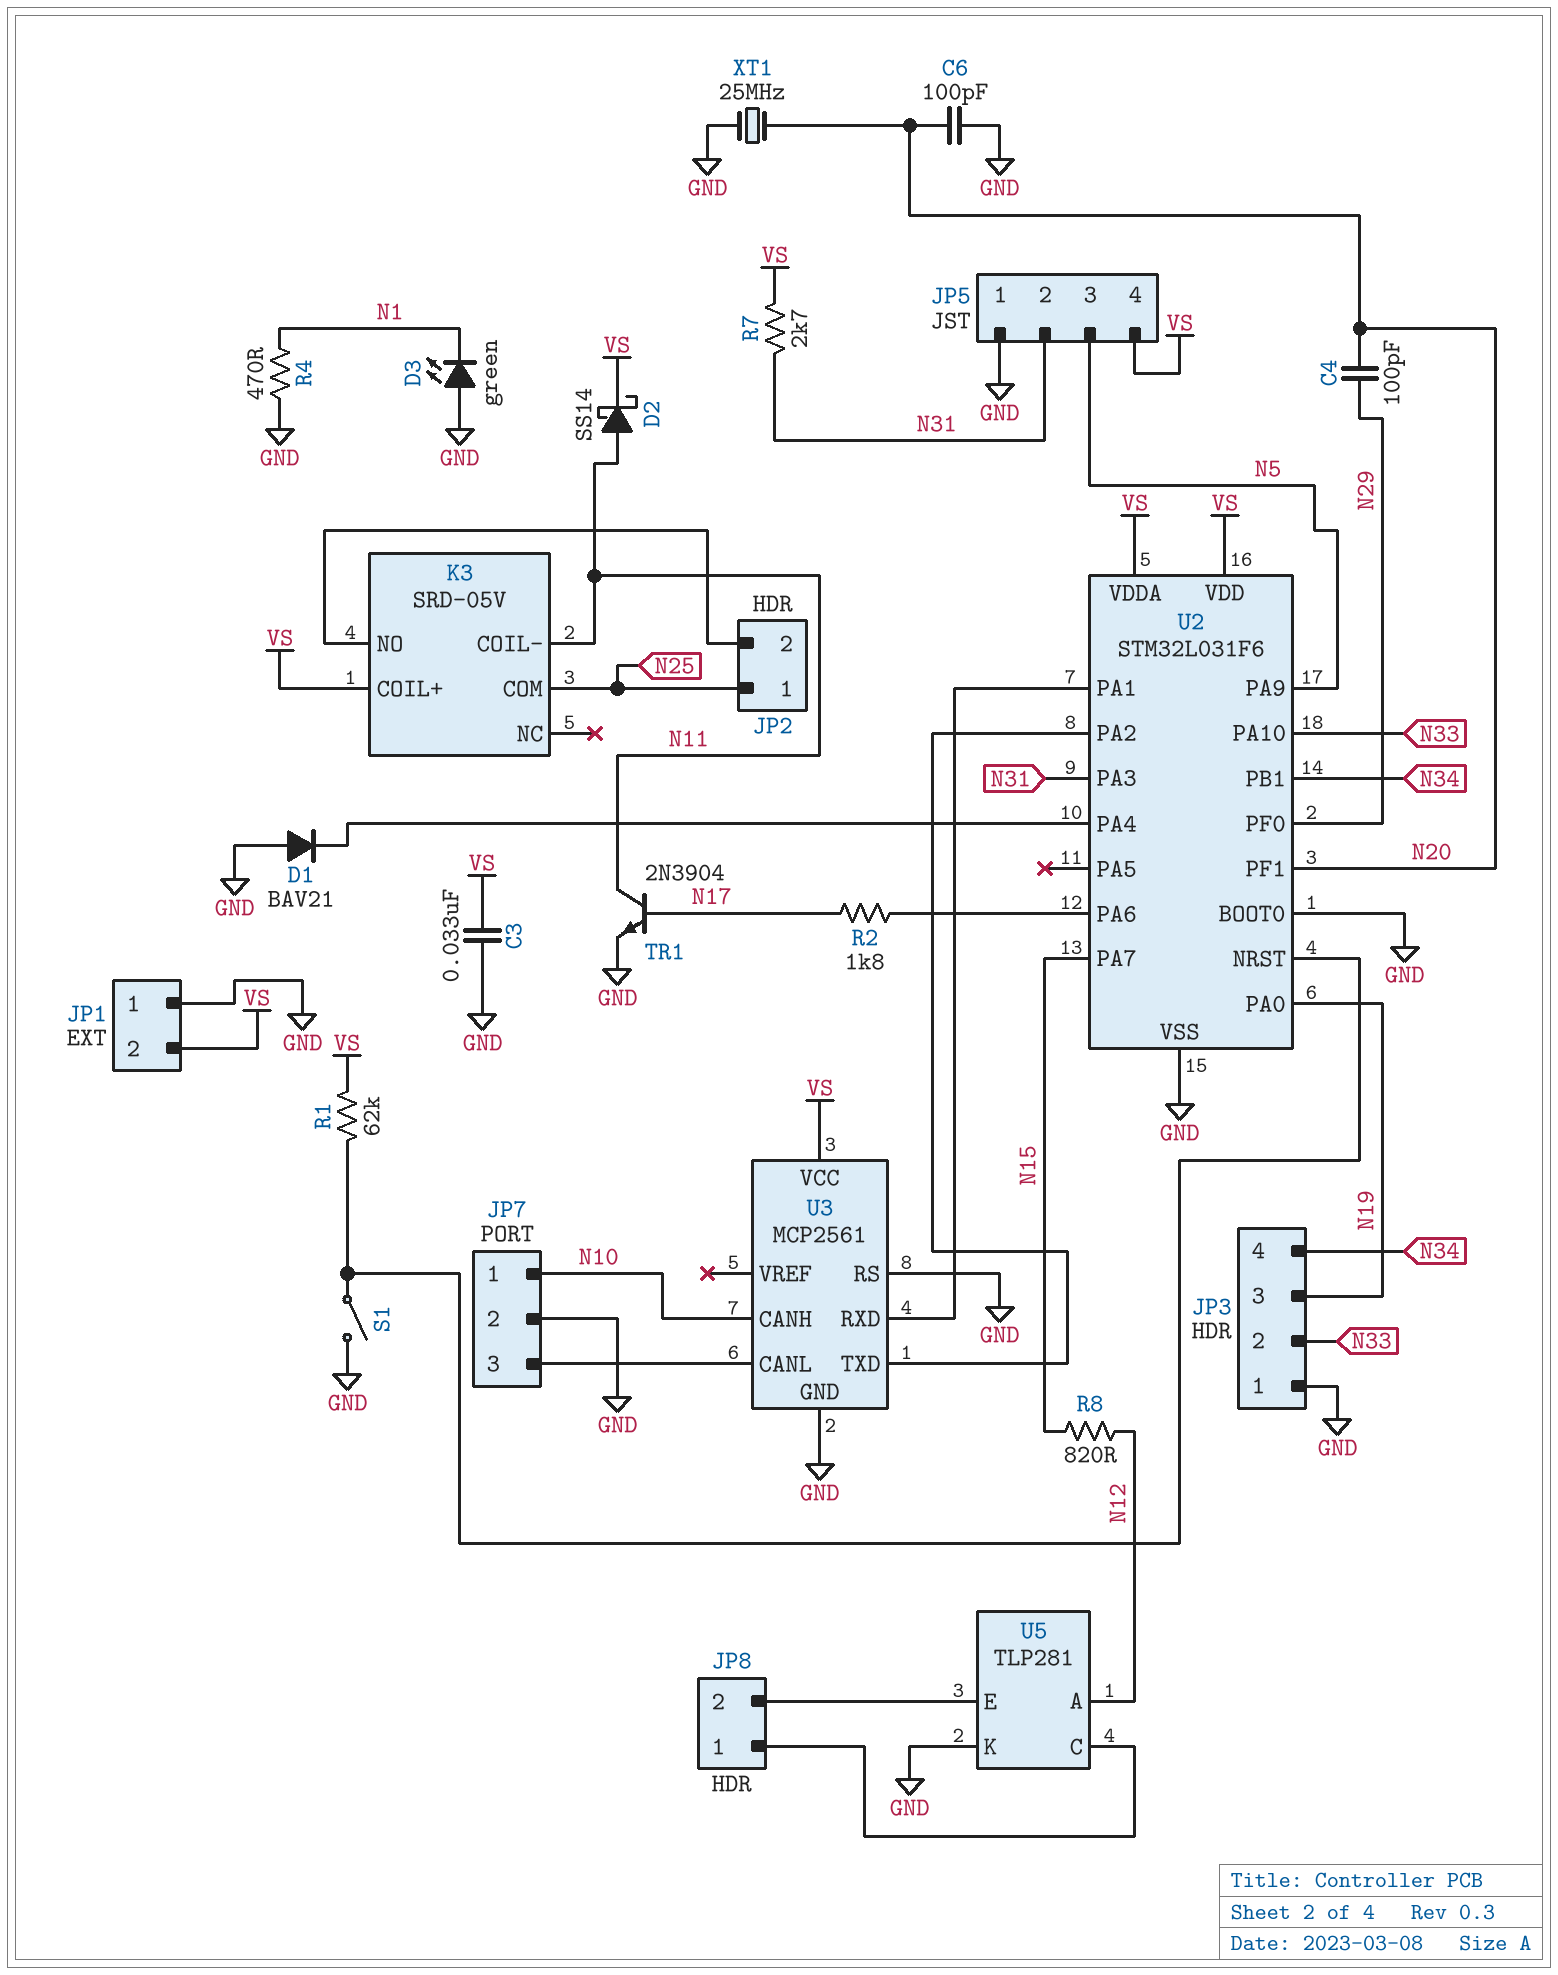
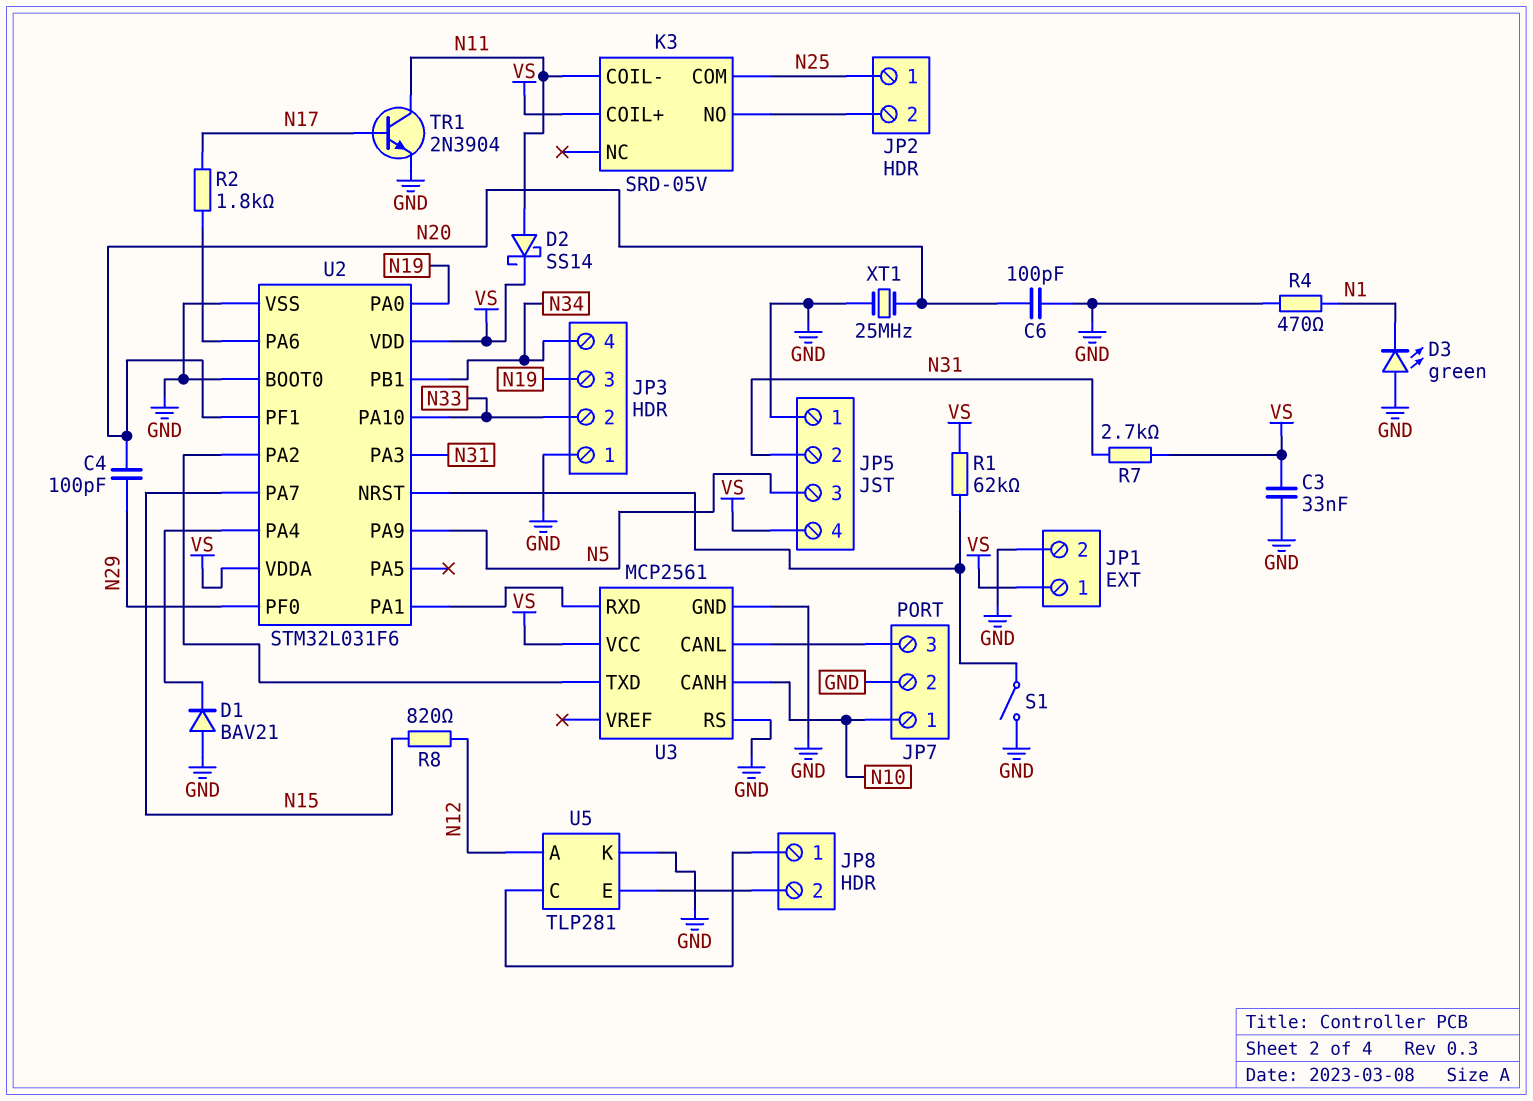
JP1 pin 1: GND -> VS
JP1 pin 2: VS -> GND

